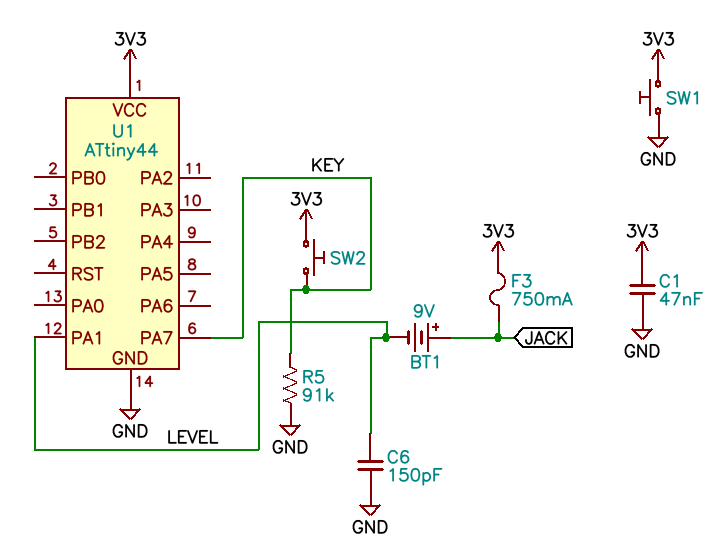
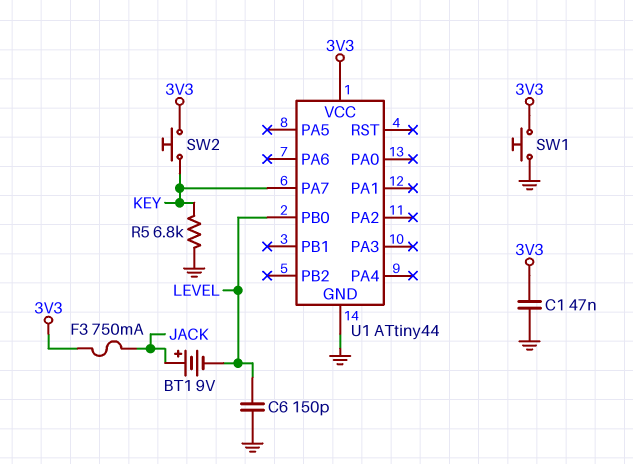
R5: 91k (GND, KEY) -> 6.8k (GND, KEY)
U1 pin PA1: LEVEL -> none
U1 pin PB0: none -> LEVEL

